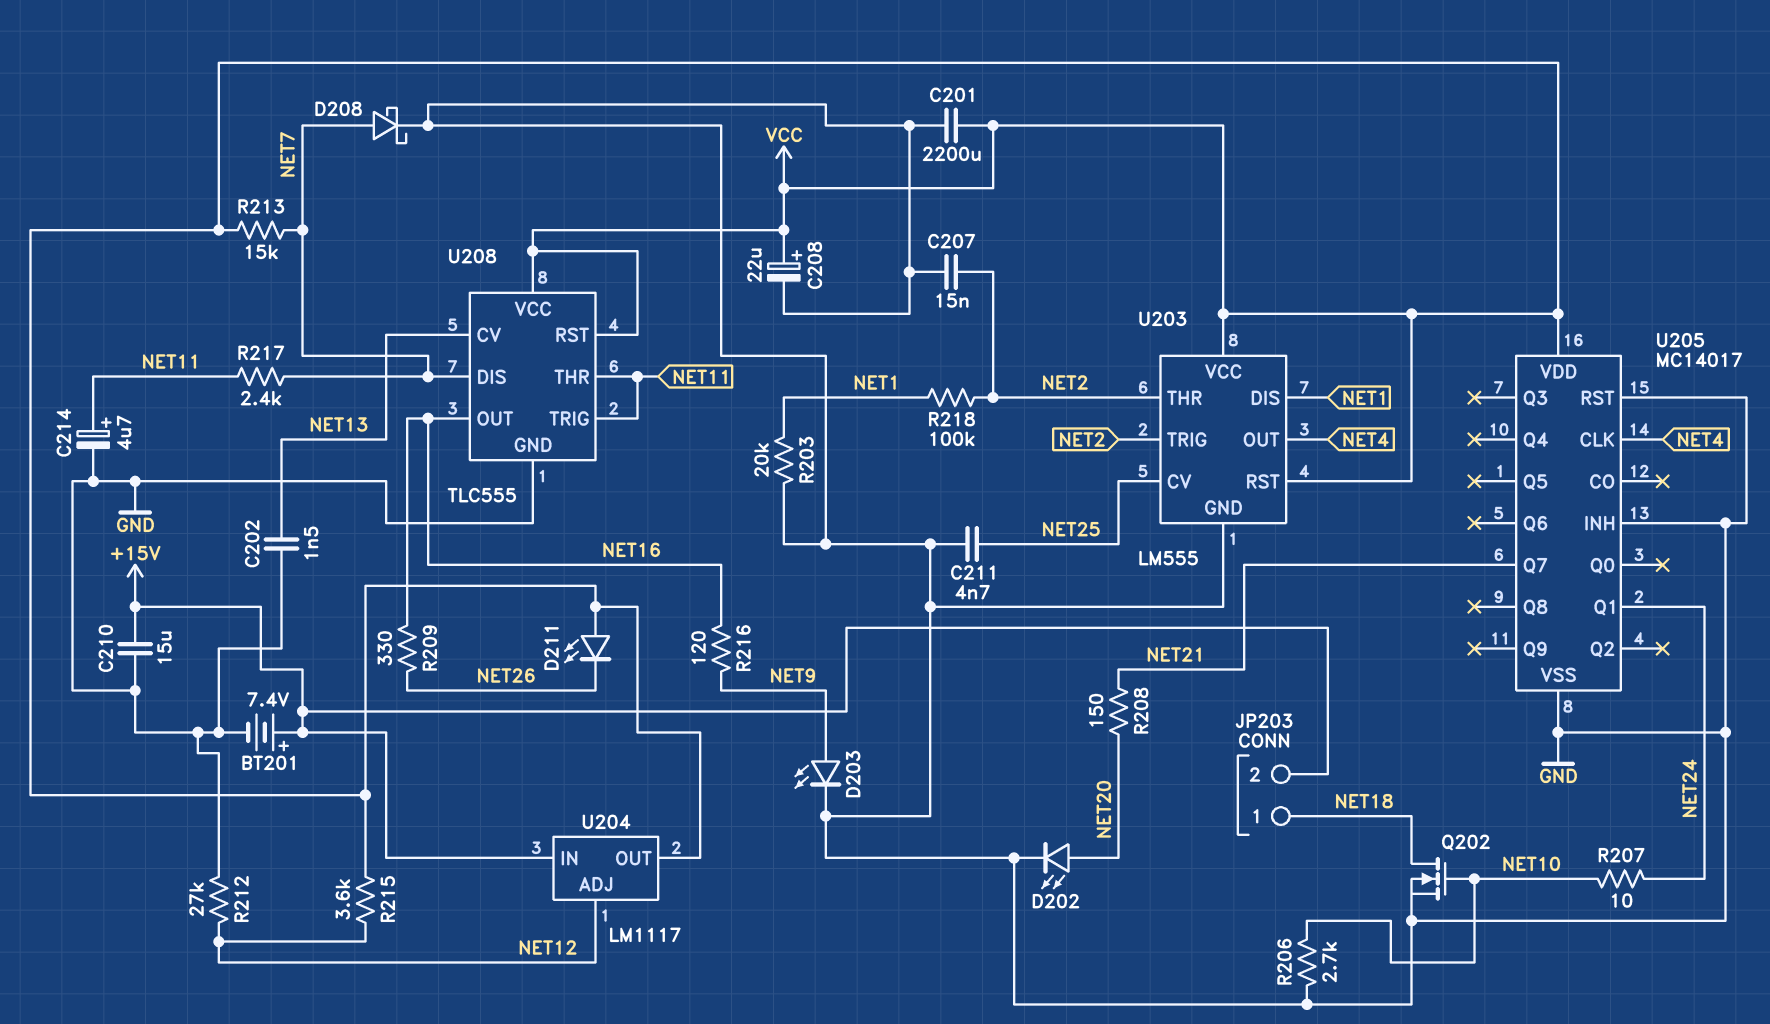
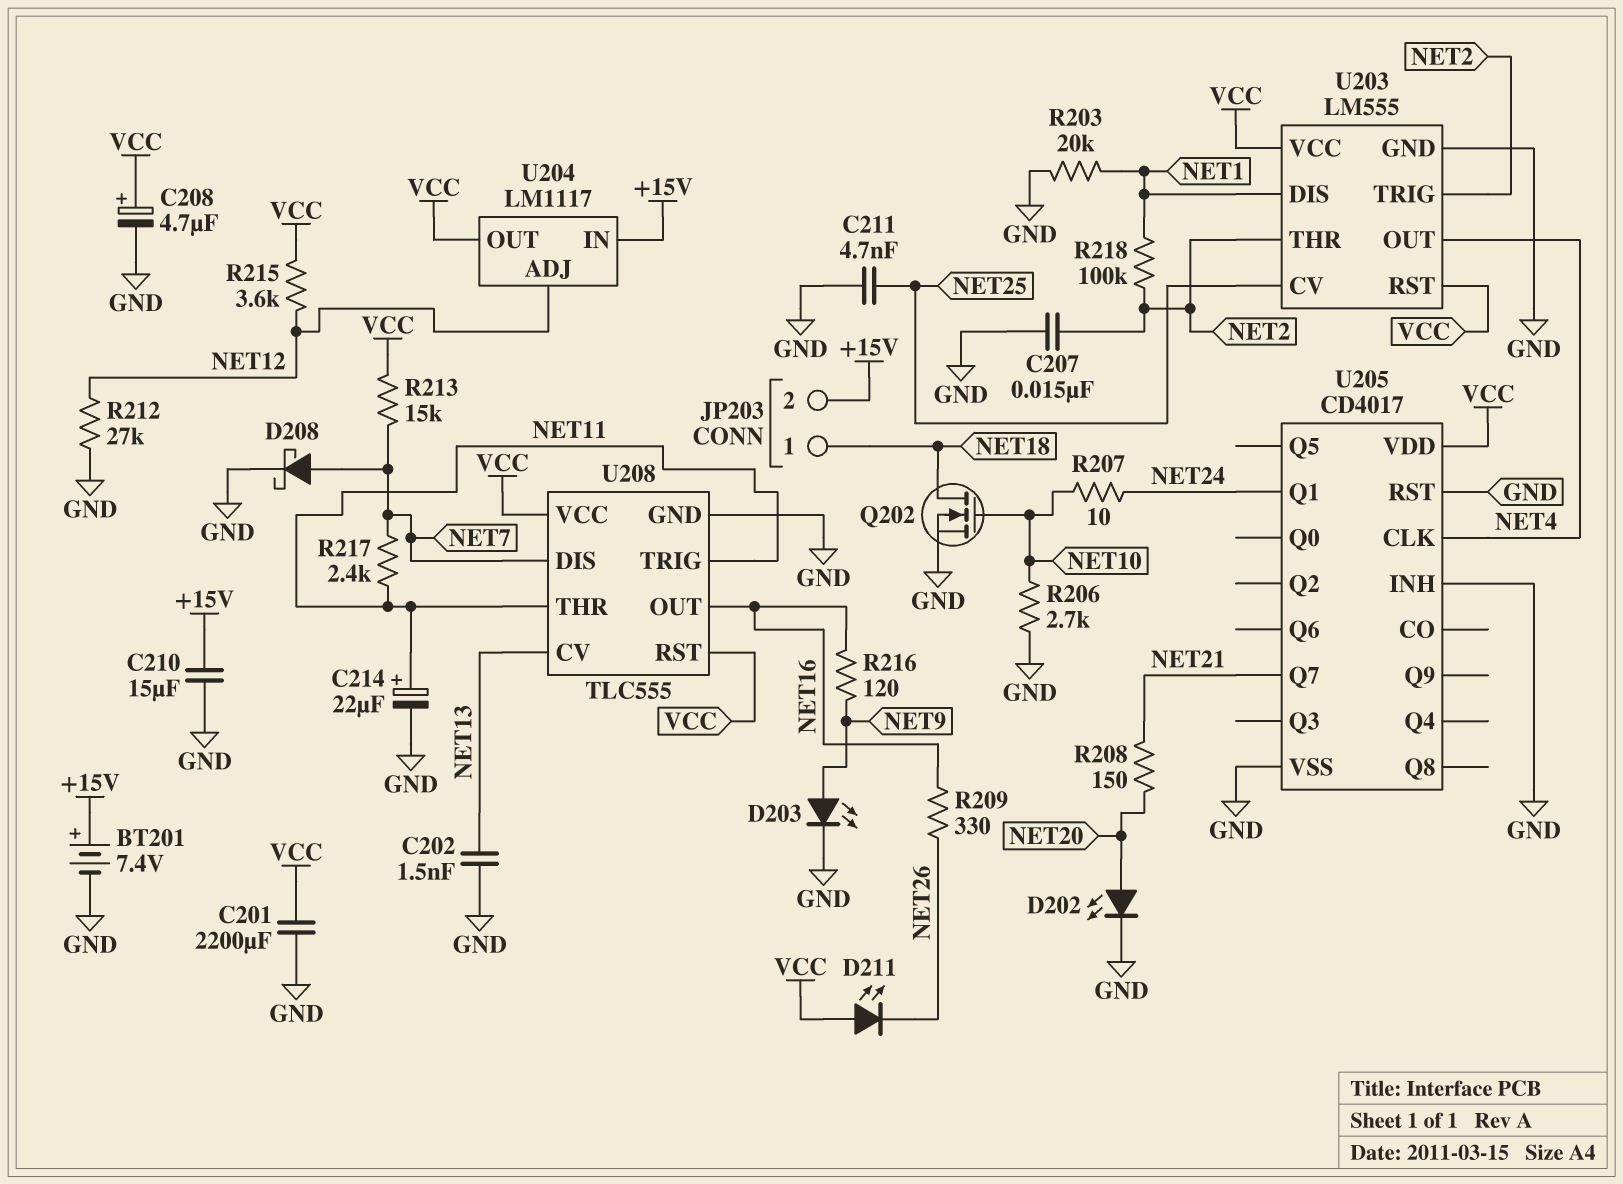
C208: 22uF (plus VCC, minus GND) -> 4.7uF (plus VCC, minus GND)
C214: 4.7uF (plus NET11, minus GND) -> 22uF (plus NET11, minus GND)
U205: MC14017 -> CD4017

